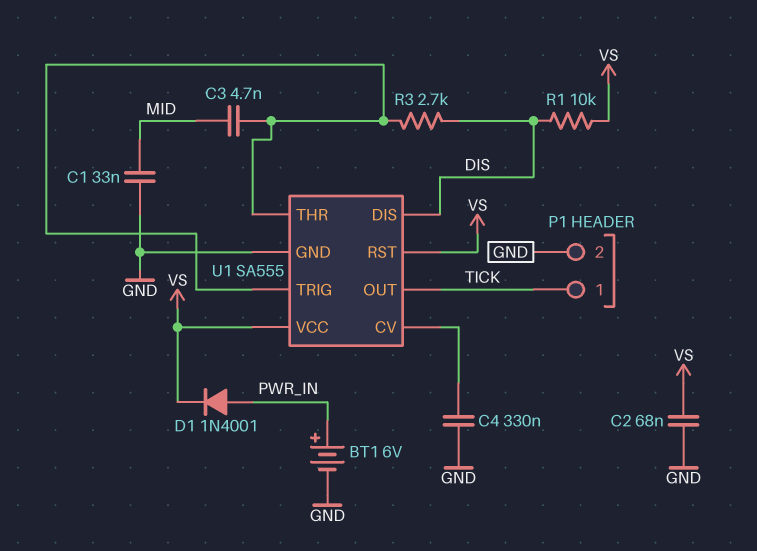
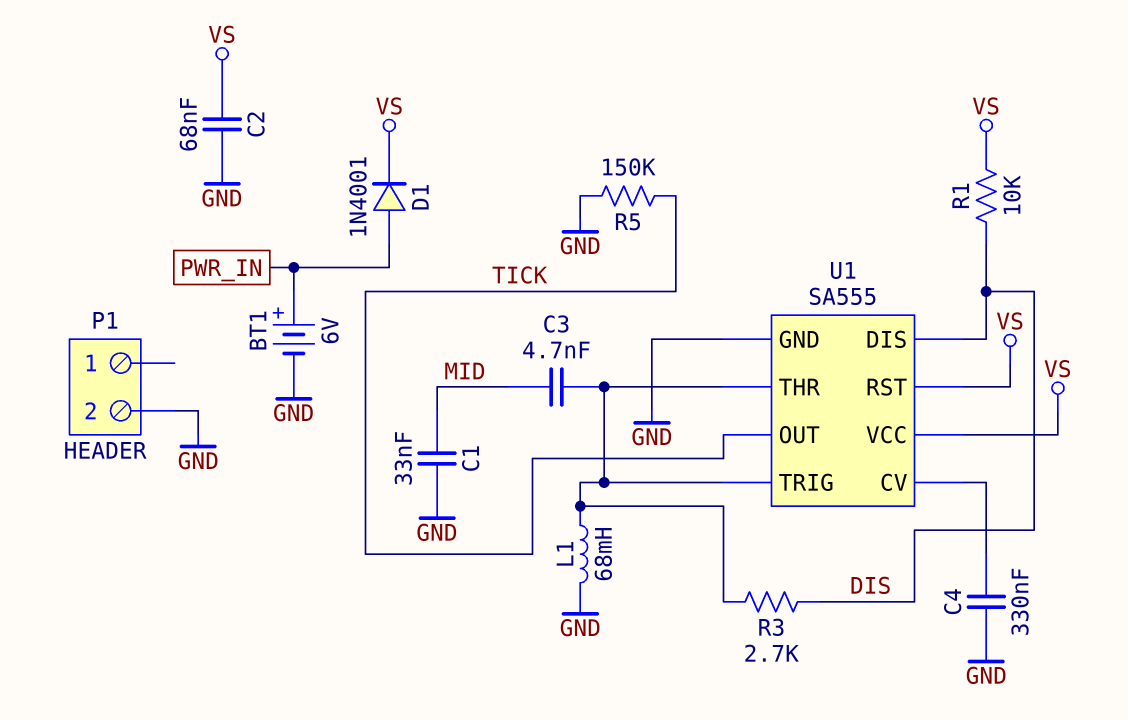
L1: none -> 68mH (GND, U1/THR)
P1 pin 1: TICK -> none
R5: none -> 150k (GND, TICK)

